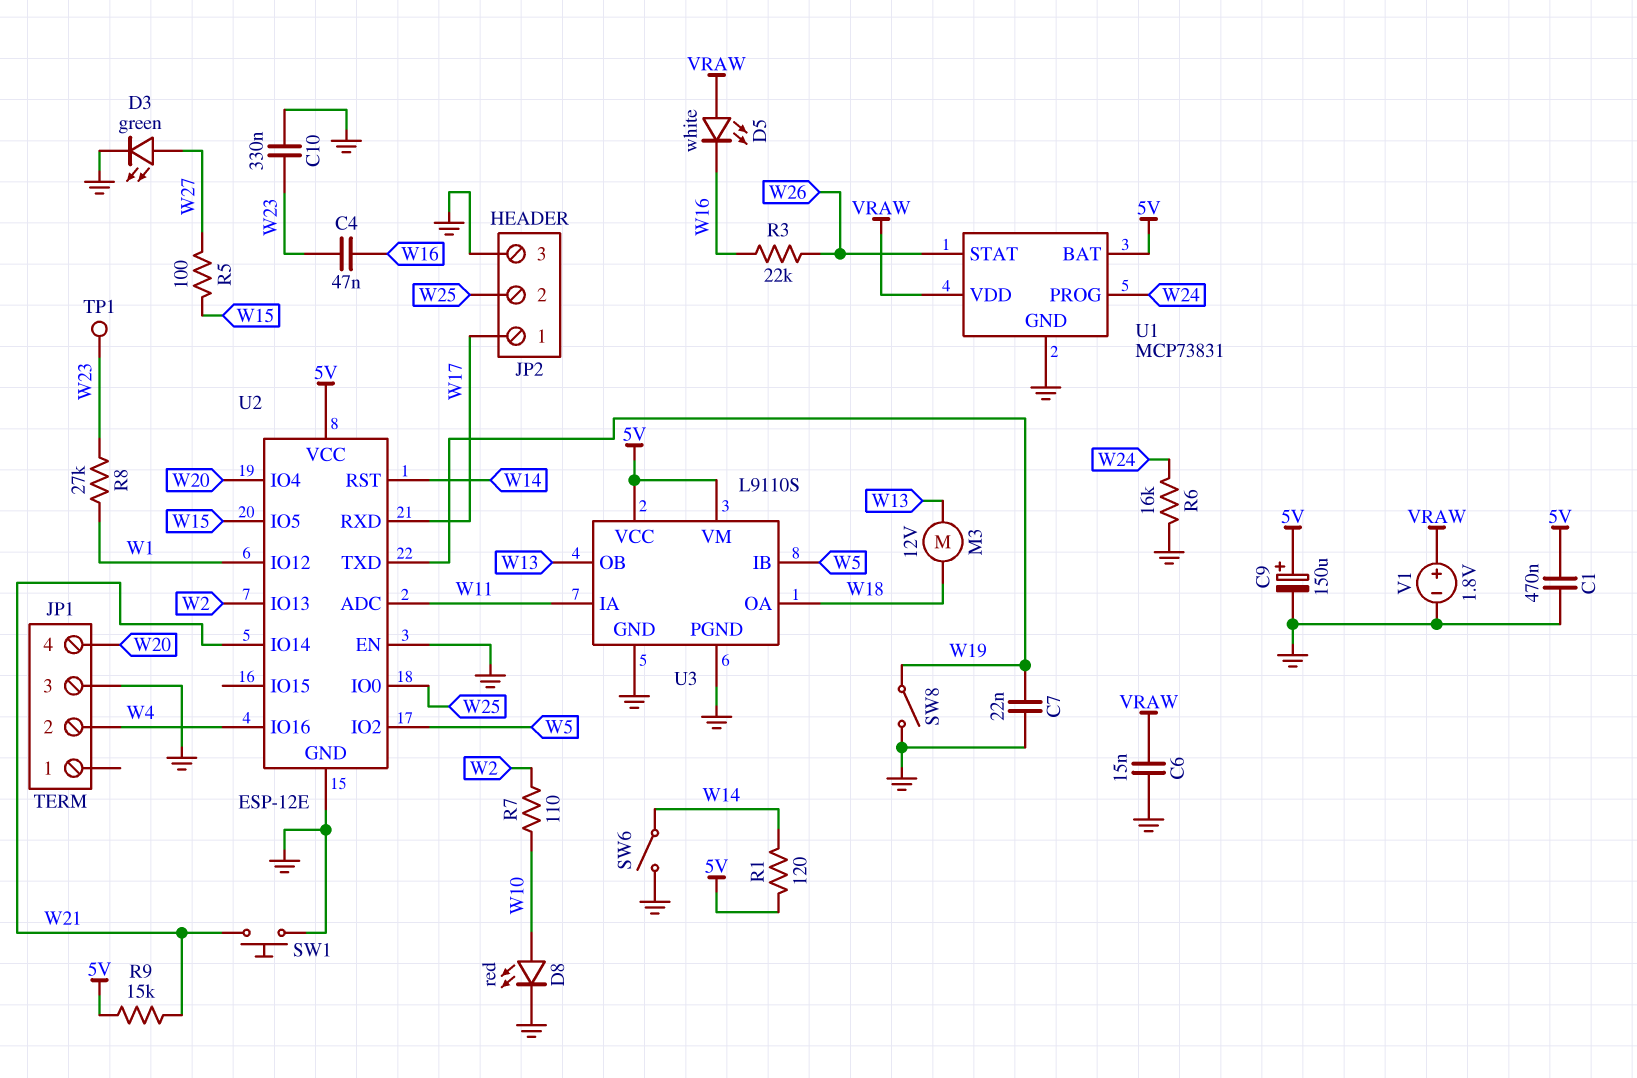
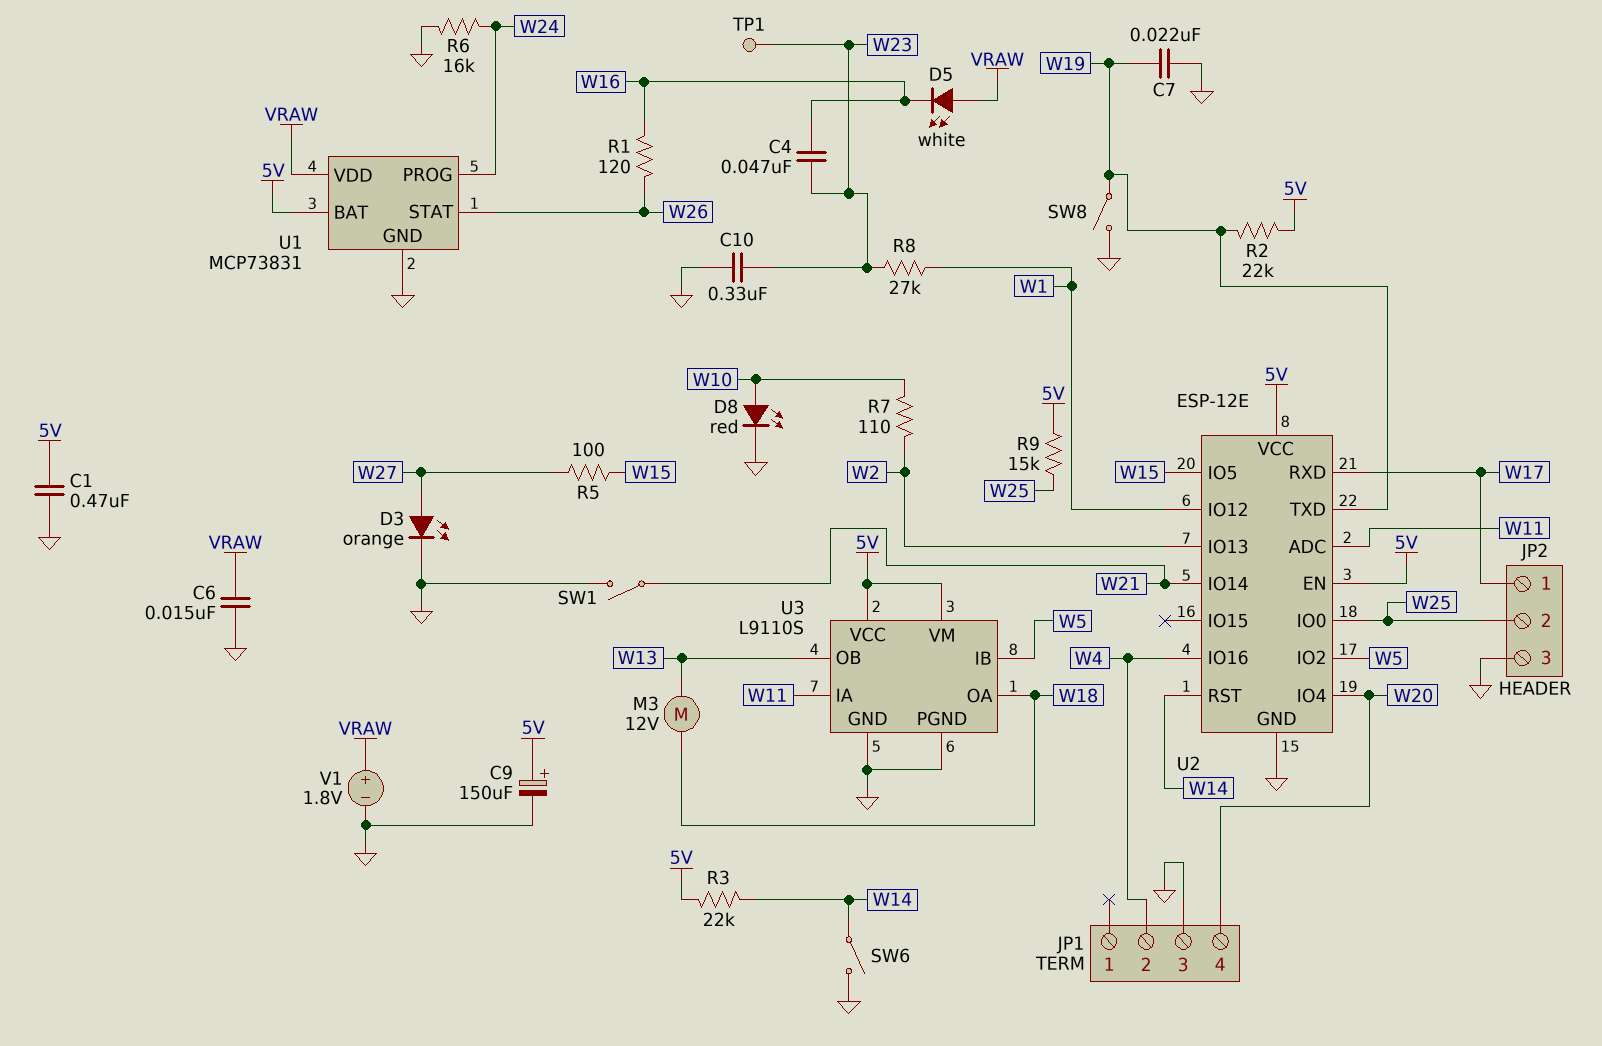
D3: LED green (A W27, K GND) -> LED orange (A W27, K GND)
R1: 120 (5V, W14) -> 120 (W16, W26)
R2: none -> 22k (5V, W19)
R3: 22k (W16, W26) -> 22k (5V, W14)
R9: 15k (5V, W21) -> 15k (5V, W25)
SW1: button (GND, W21) -> switch (GND, W21)
U2 pin EN: GND -> 5V

